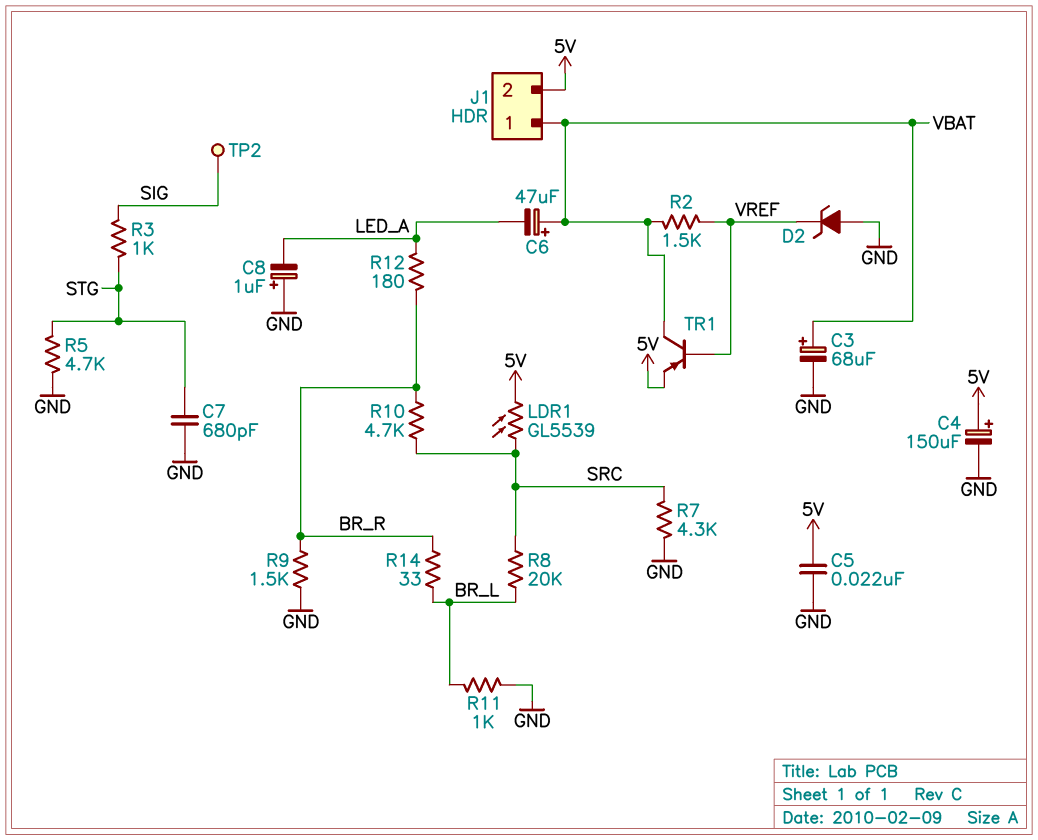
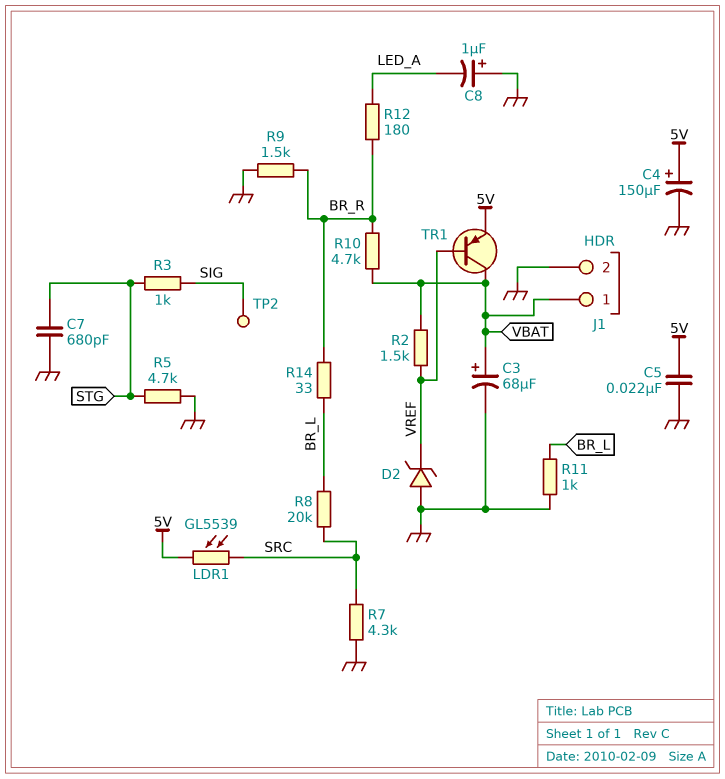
C6: 47uF (plus VBAT, minus LED_A) -> none
J1 pin 2: 5V -> GND
R10: 4.7k (BR_R, SRC) -> 4.7k (BR_R, VBAT)

